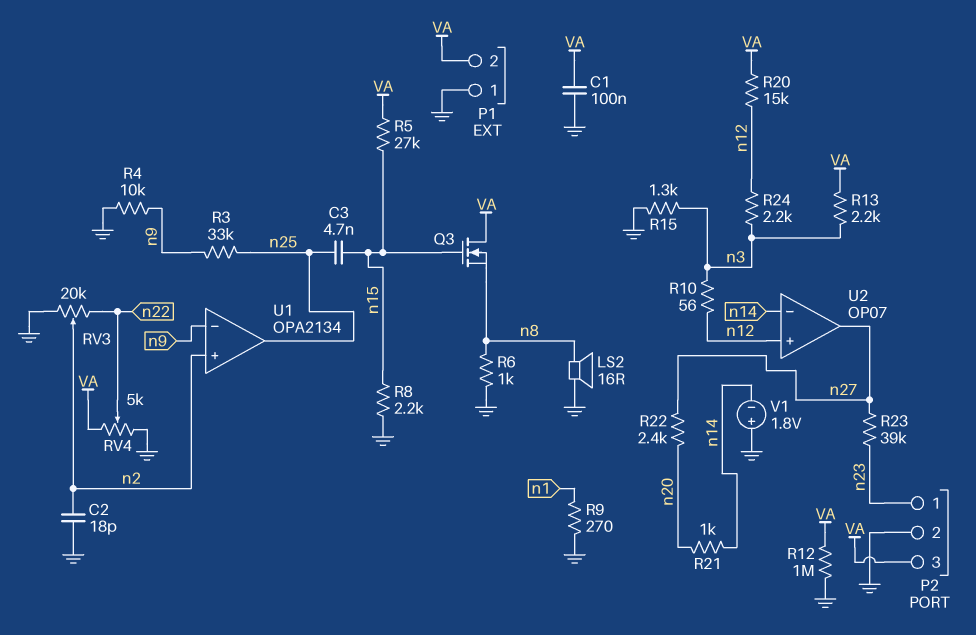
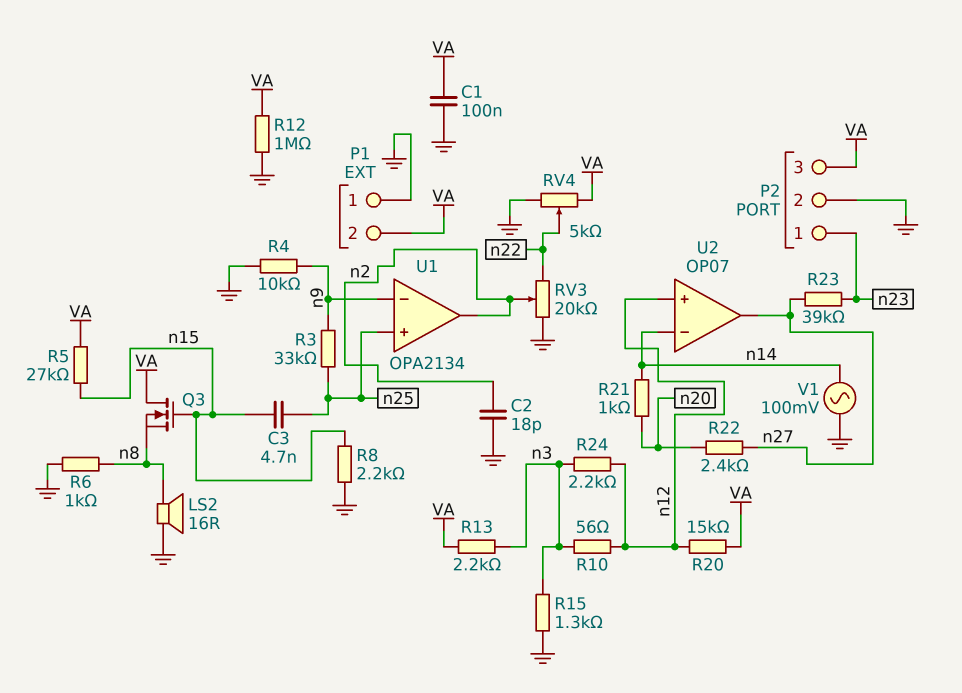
R9: 270 (GND, n1) -> none
U1 pin in+: n2 -> n25
U1 pin out: n25 -> n2
V1: 1.8V (plus GND, minus n14) -> AC 100mV (GND, n14)

